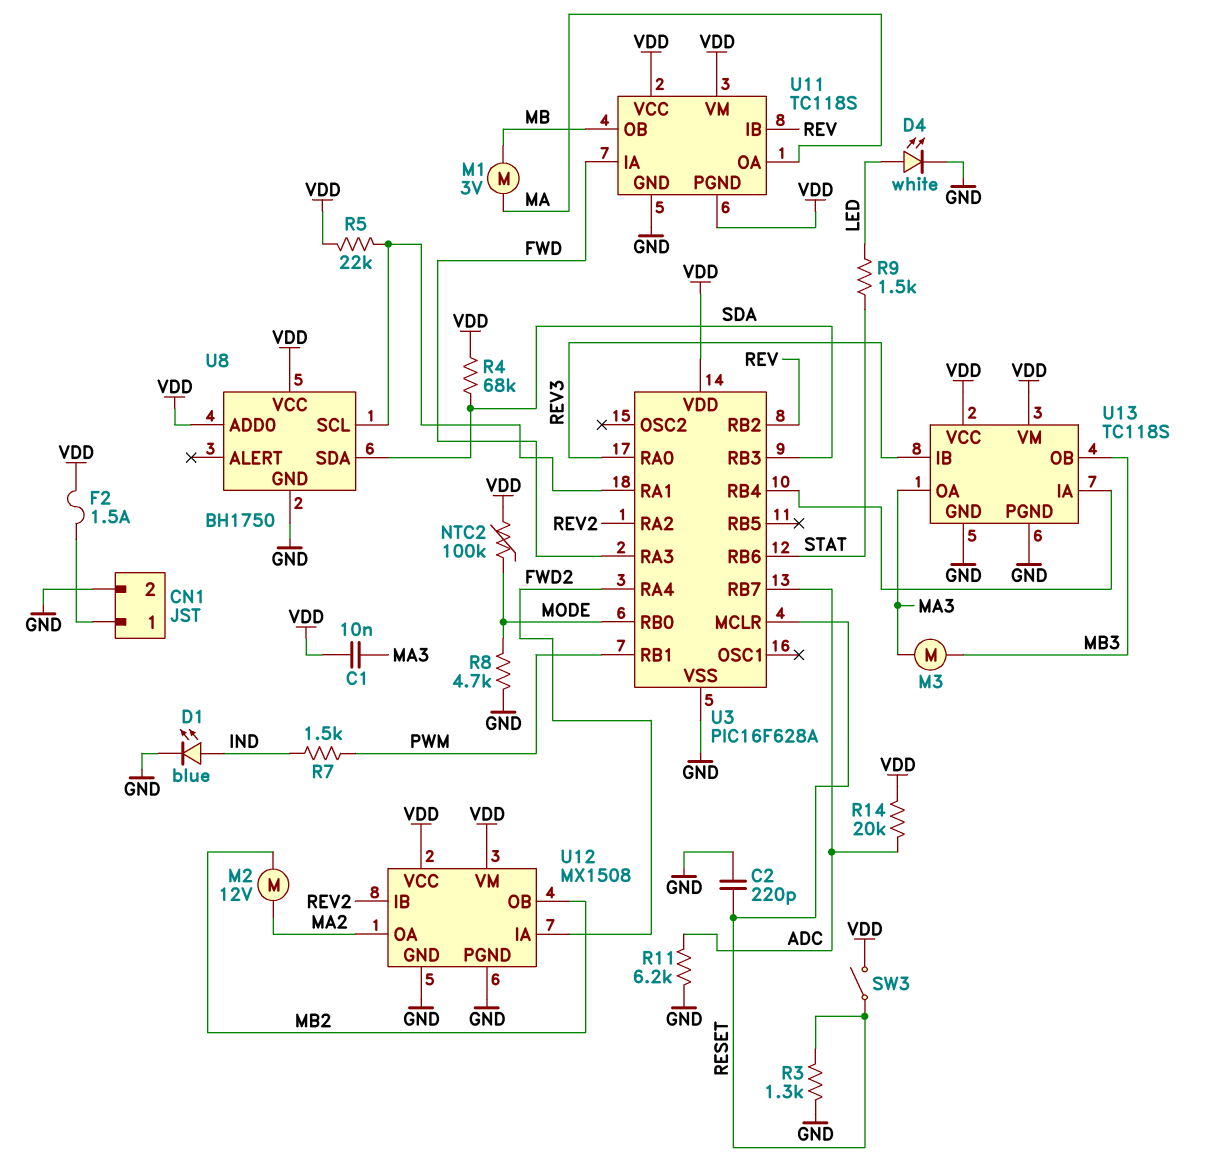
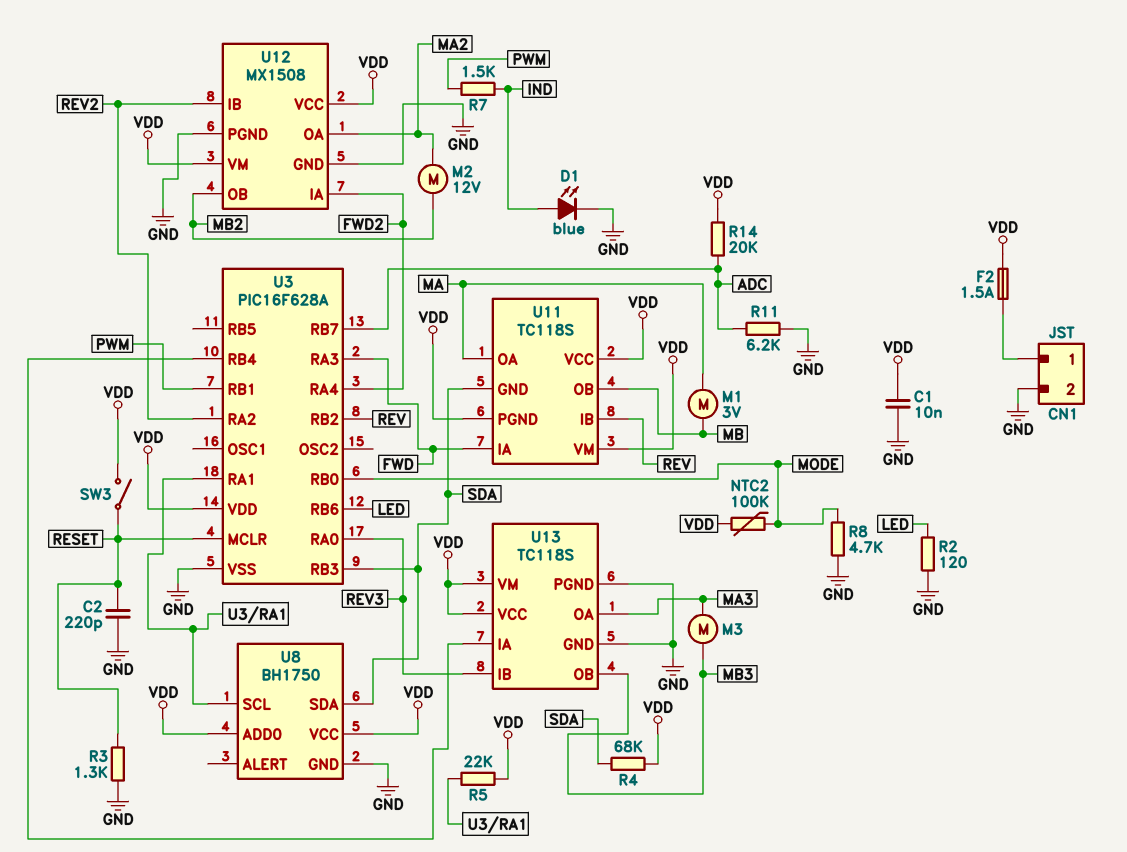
C1: 10nF (MA3, VDD) -> 10nF (GND, VDD)
D4: LED white (A LED, K GND) -> none
R2: none -> 120 (GND, LED)
R9: 1.5k (LED, STAT) -> none
U3 pin RB6: STAT -> LED
U11 pin GND: GND -> SDA

